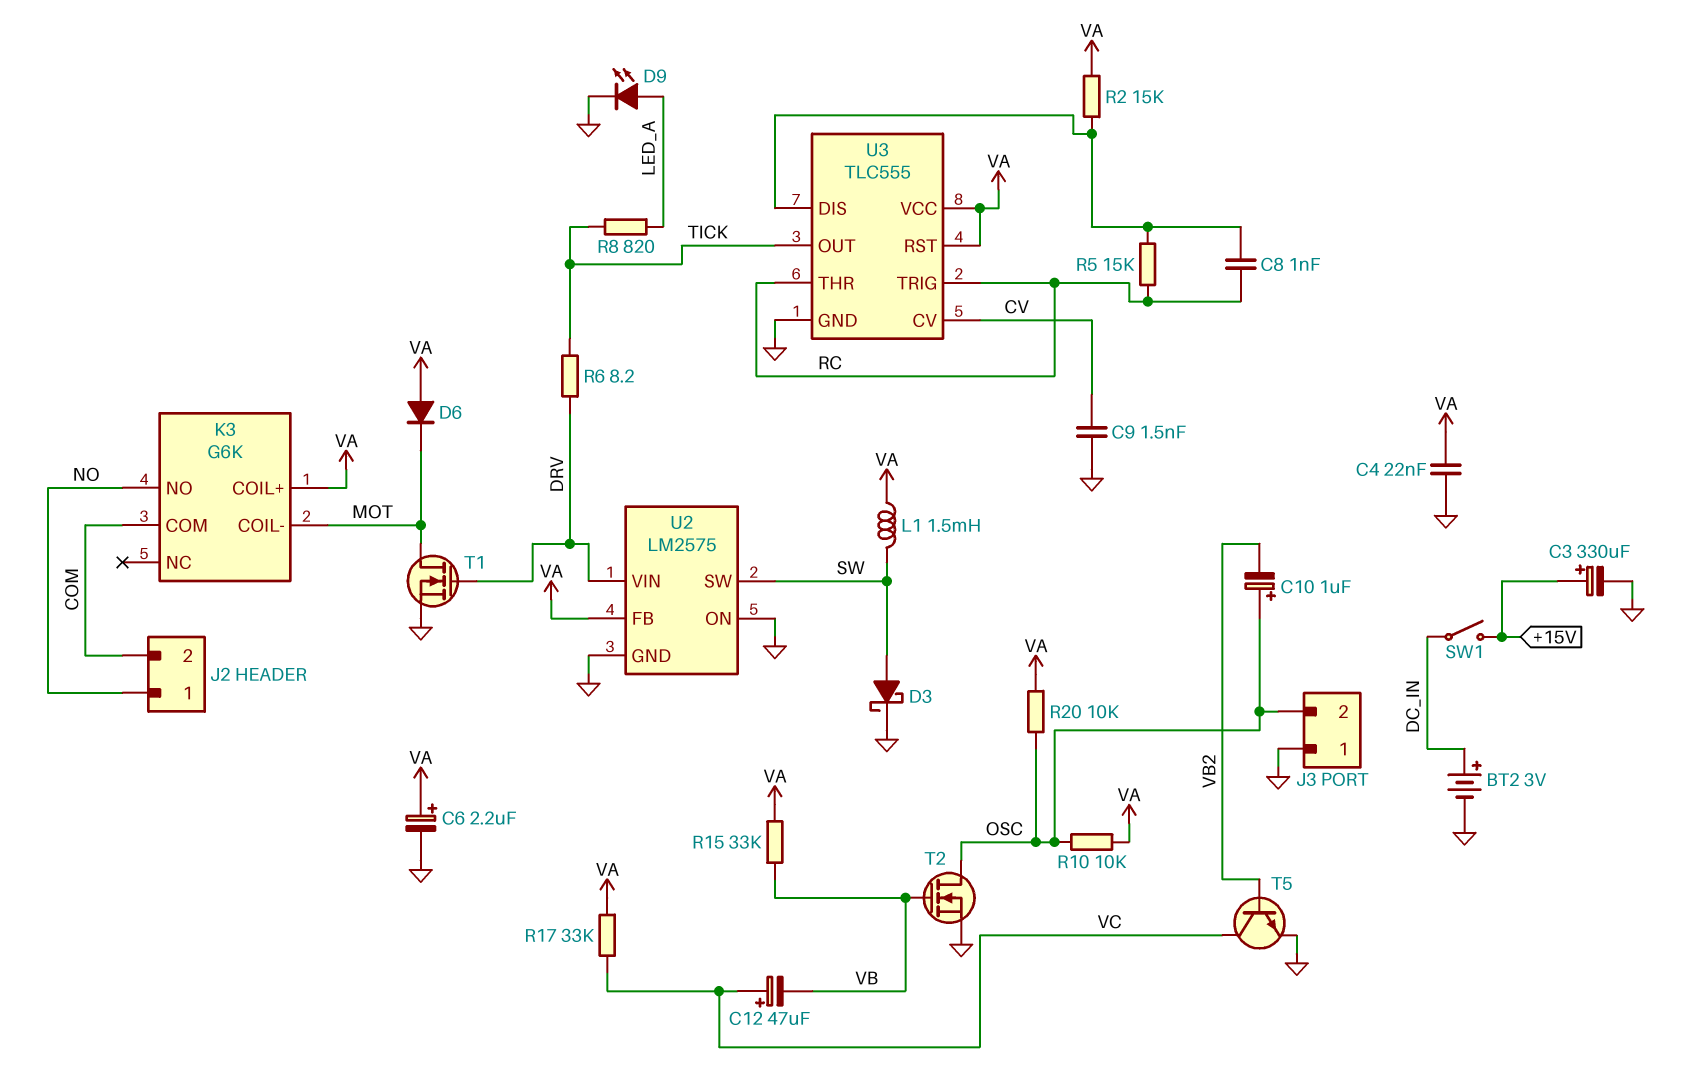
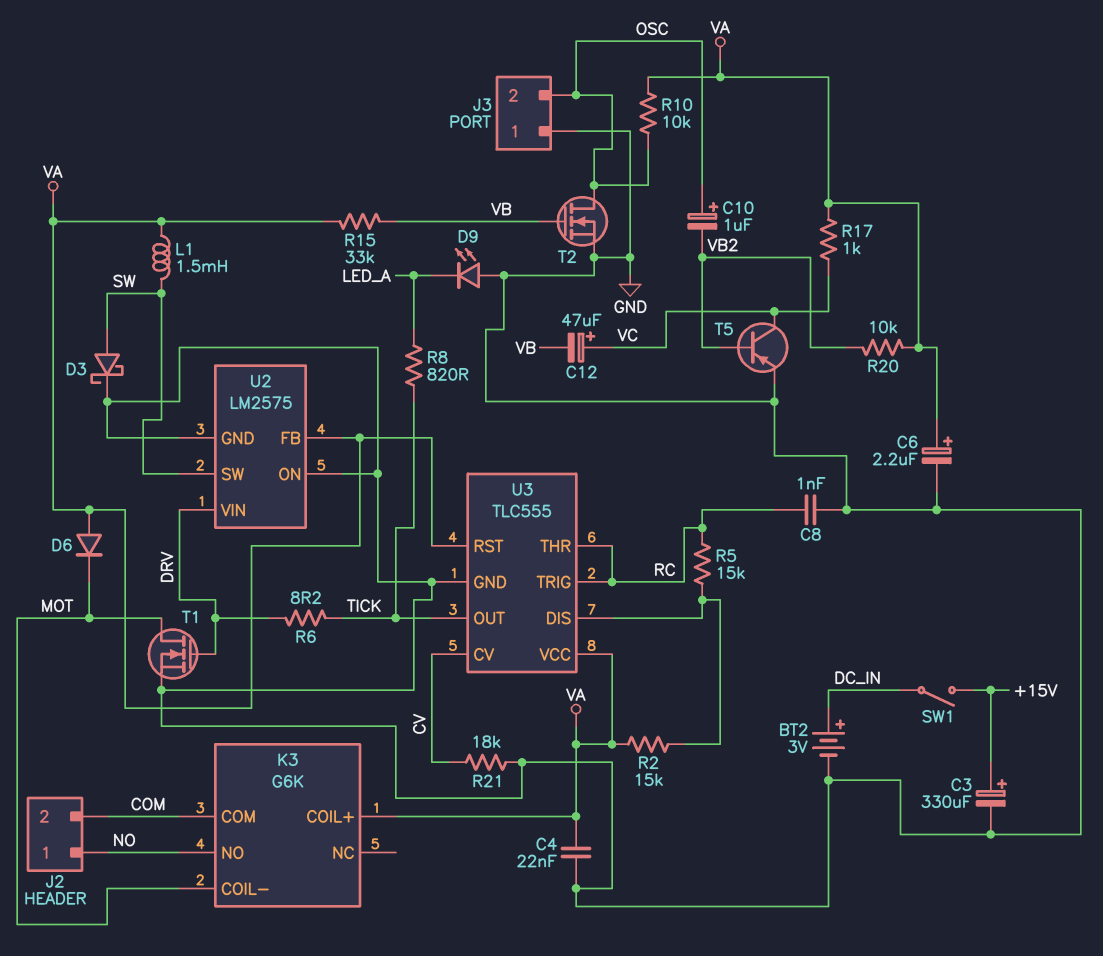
C8: 1nF (RC, U3/DIS) -> 1nF (GND, RC)
C9: 1.5nF (CV, GND) -> none
D9: LED (A LED_A, K GND) -> LED (A GND, K LED_A)
R17: 33k (VA, VC) -> 1k (VA, VC)
R20: 10k (OSC, VA) -> 10k (VA, VB2)
R21: none -> 18k (CV, GND)
T5: NPN (B VB2, C VC, E GND) -> PNP (B VB2, C VC, E GND)

